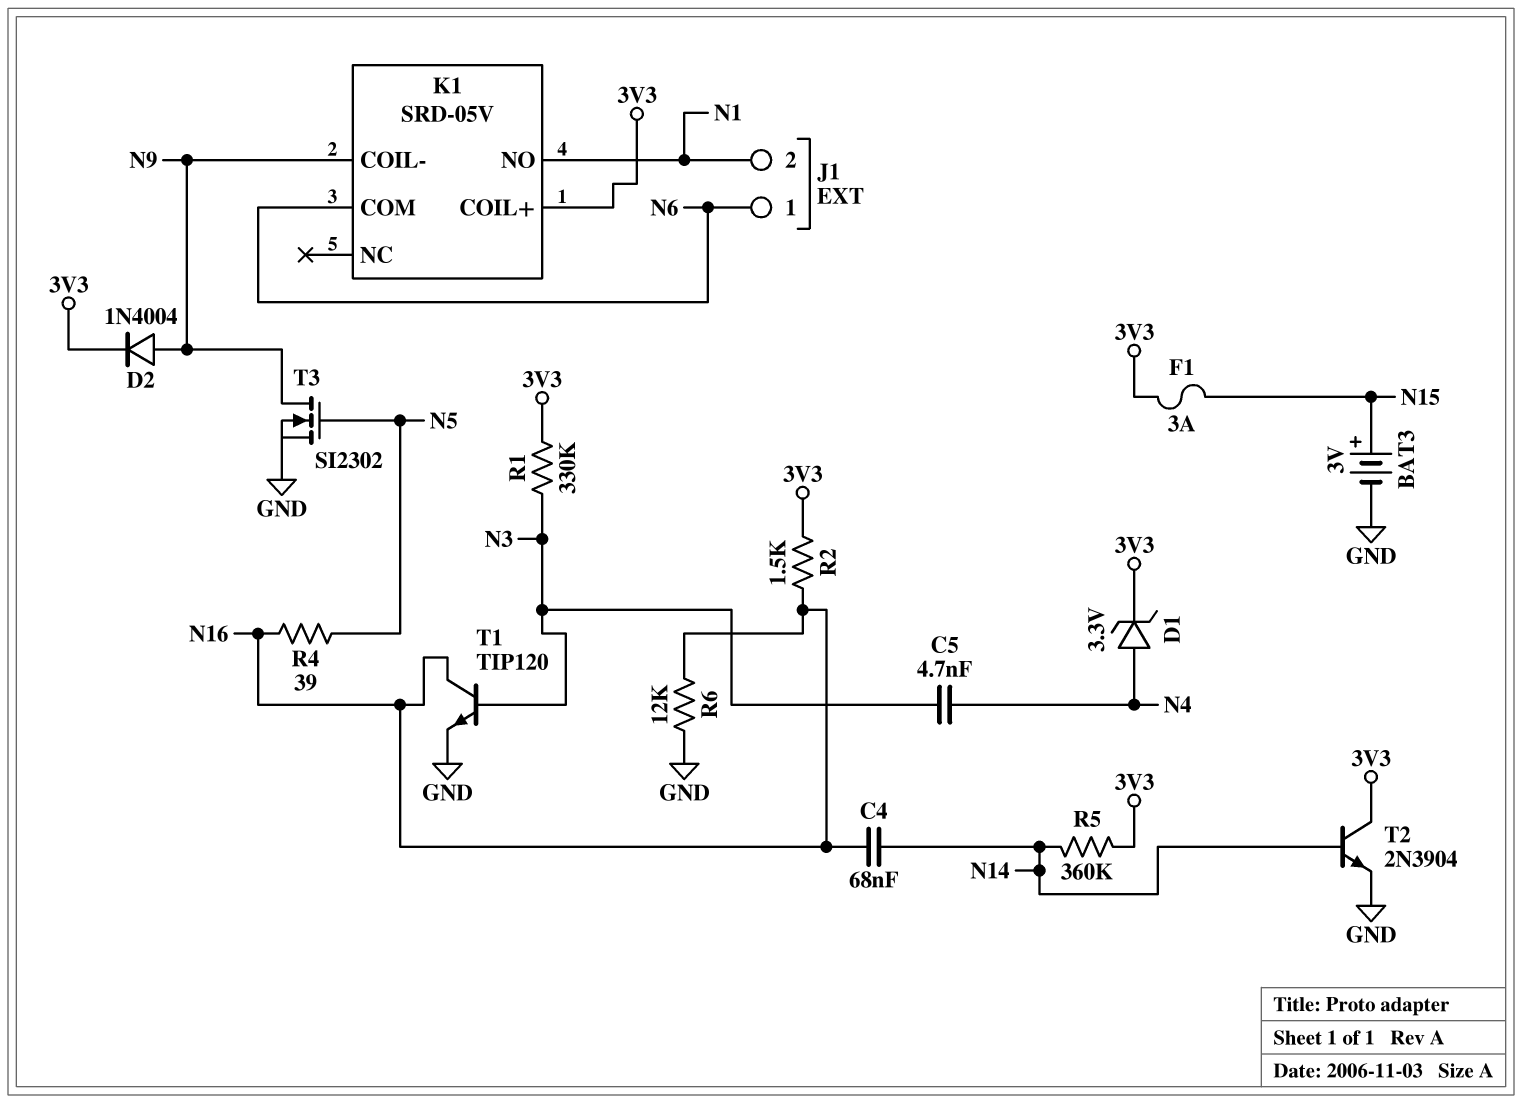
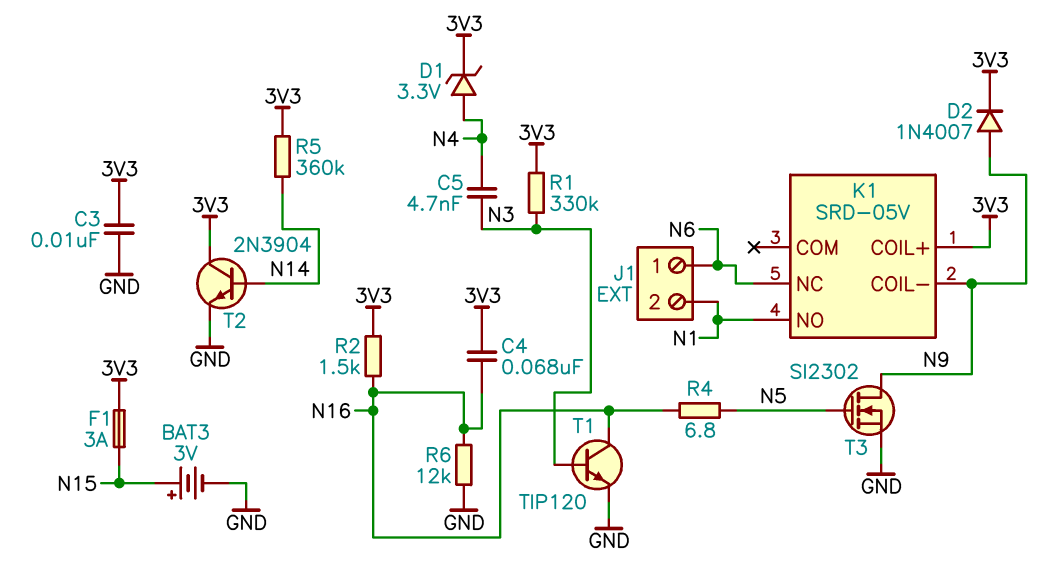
C3: none -> 10nF (3V3, GND)
C4: 68nF (N14, N16) -> 68nF (3V3, N16)
D2: diode 1N4004 (A N9, K 3V3) -> diode 1N4007 (A N9, K 3V3)
K1 pin COM: N6 -> none
K1 pin NC: none -> N6
R4: 39 (N5, N16) -> 6.8 (N5, N16)

